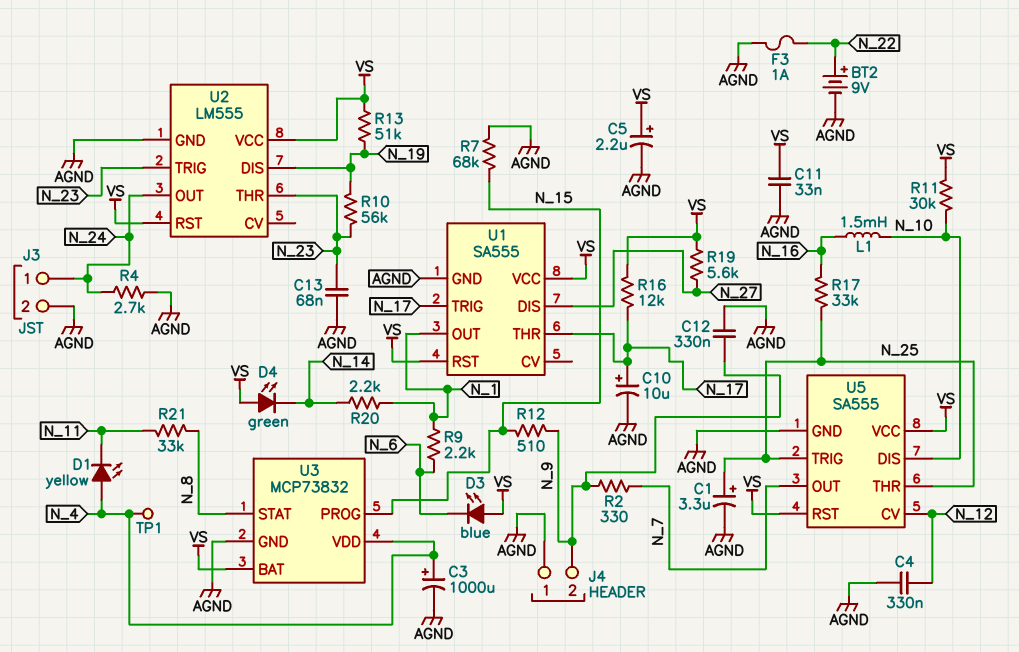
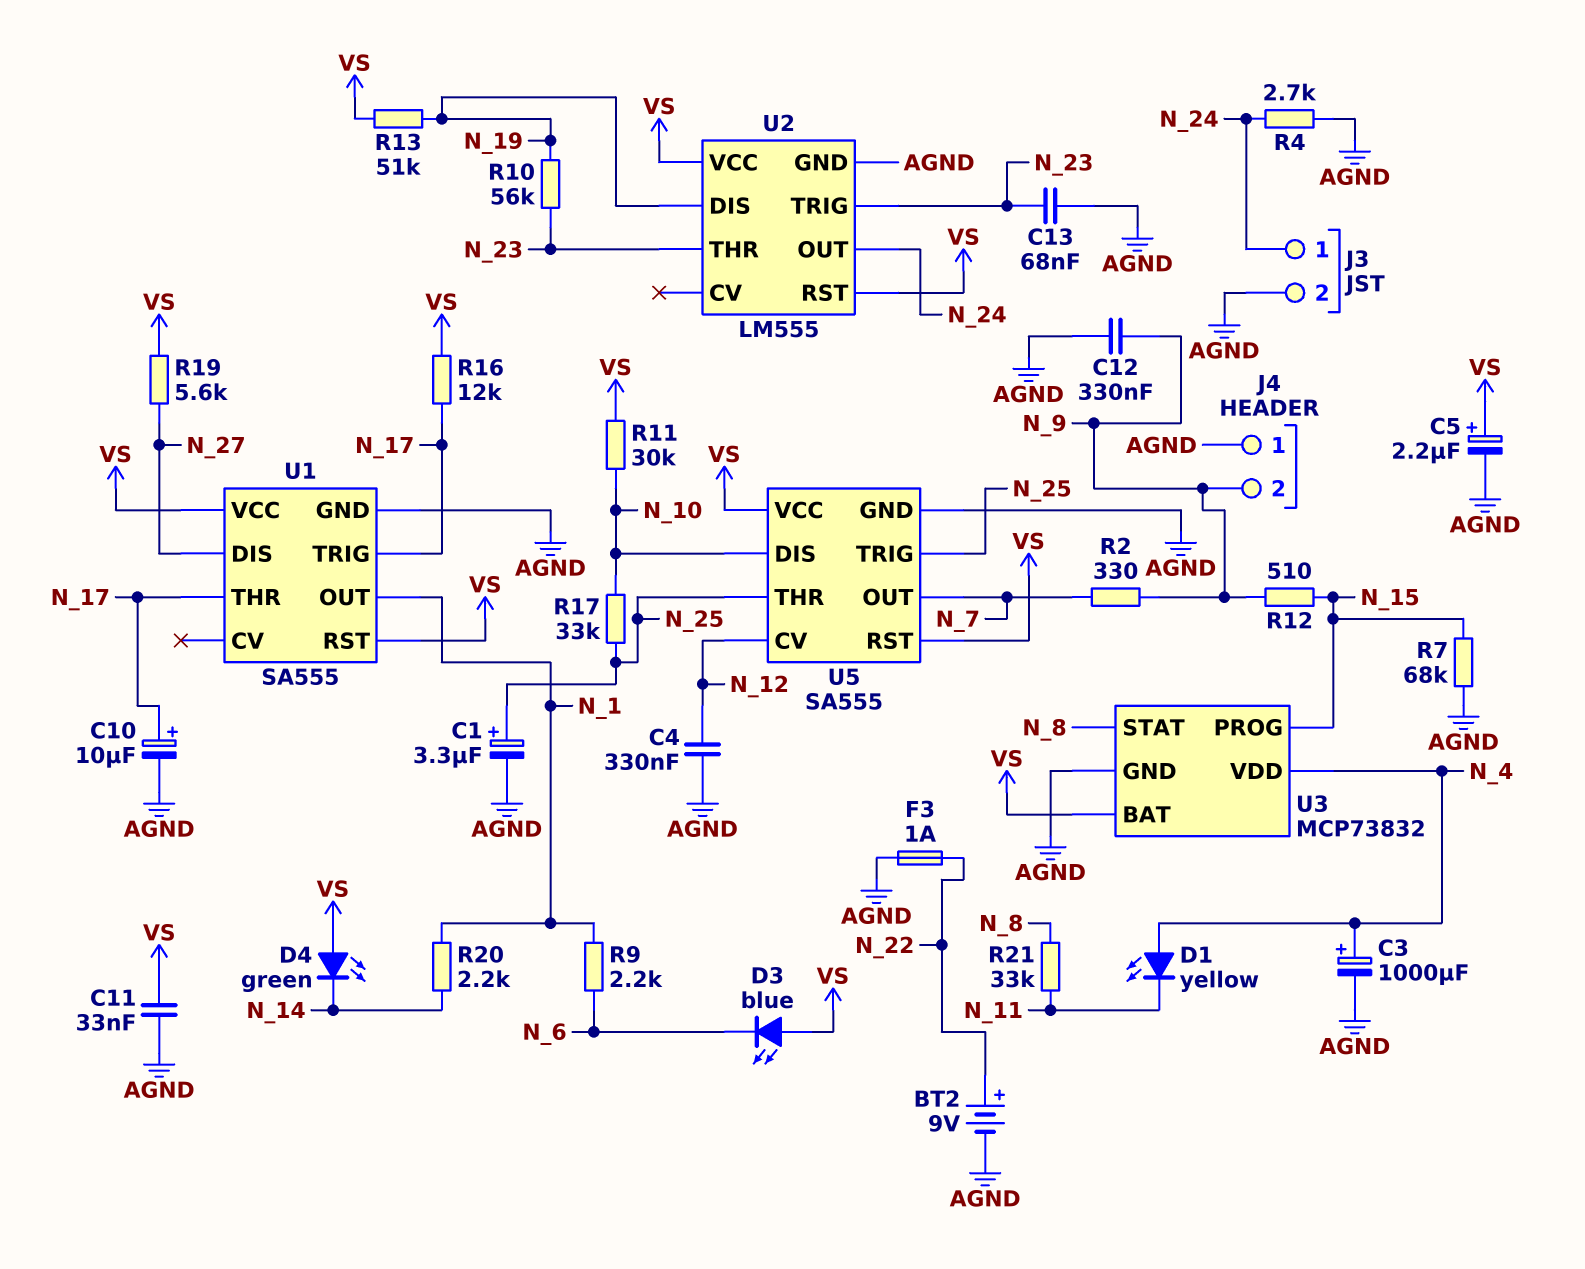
L1: 1.5mH (N_10, N_16) -> none
R17: 33k (N_16, N_25) -> 33k (N_10, N_25)
TP1: test point (N_4) -> none

